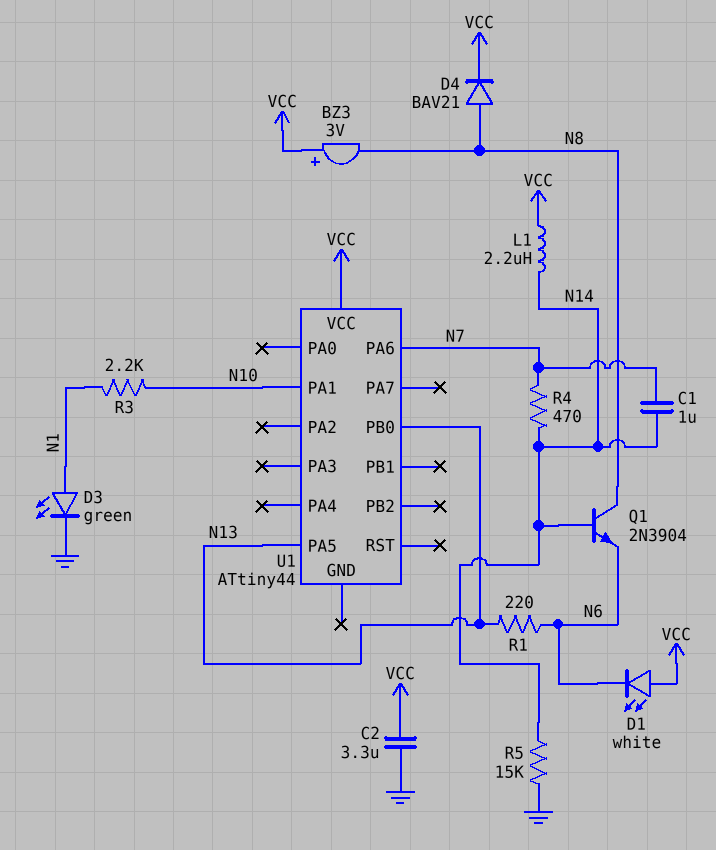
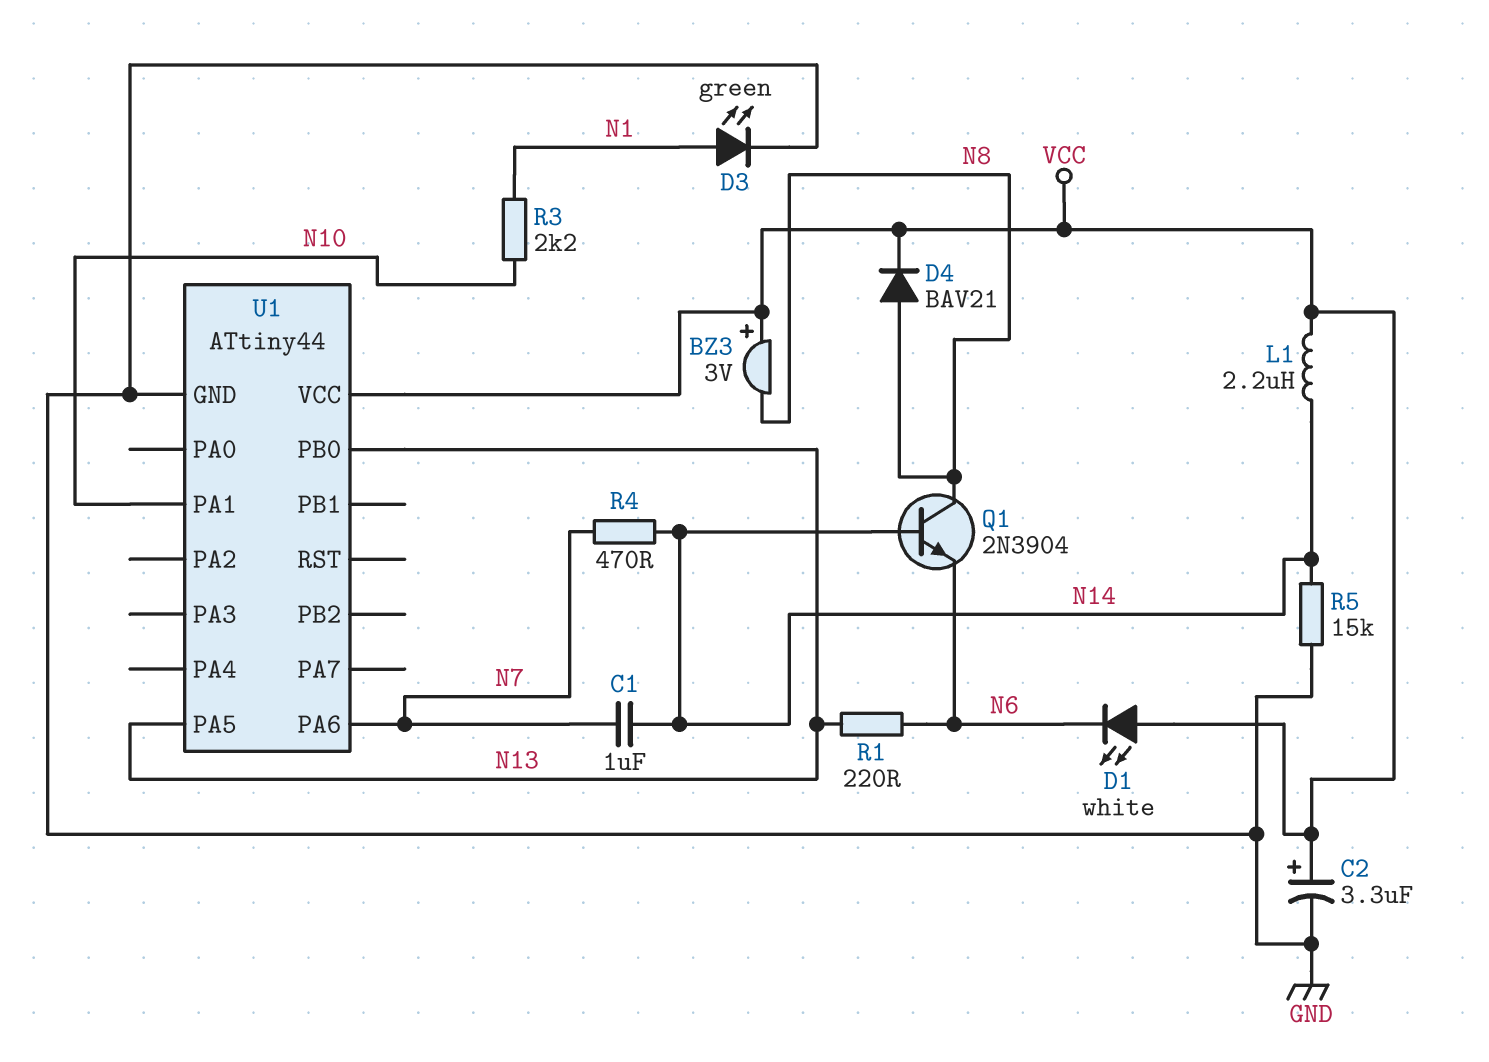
C2: 3.3uF (GND, VCC) -> 3.3uF (plus VCC, minus GND)
U1 pin GND: none -> GND

